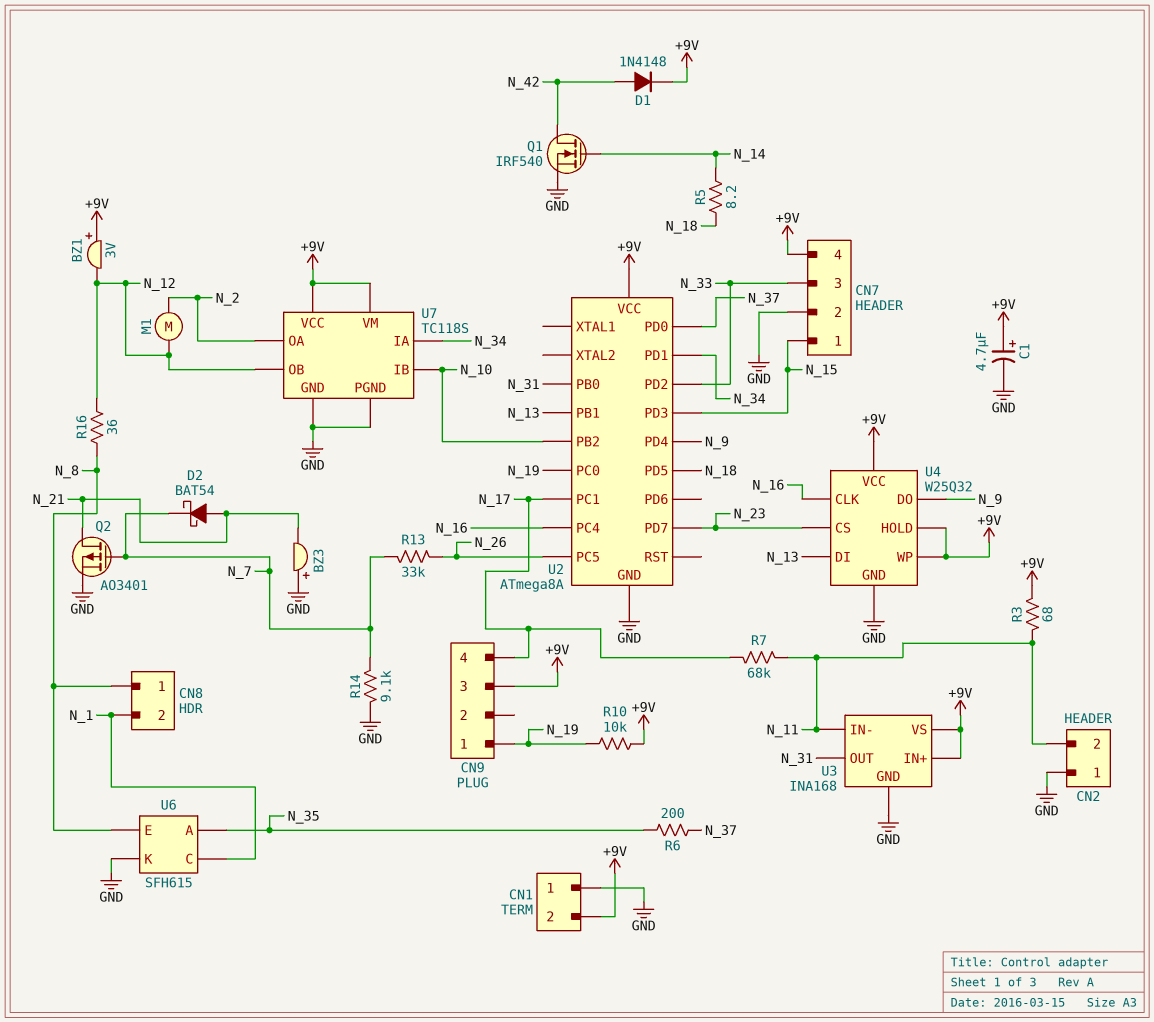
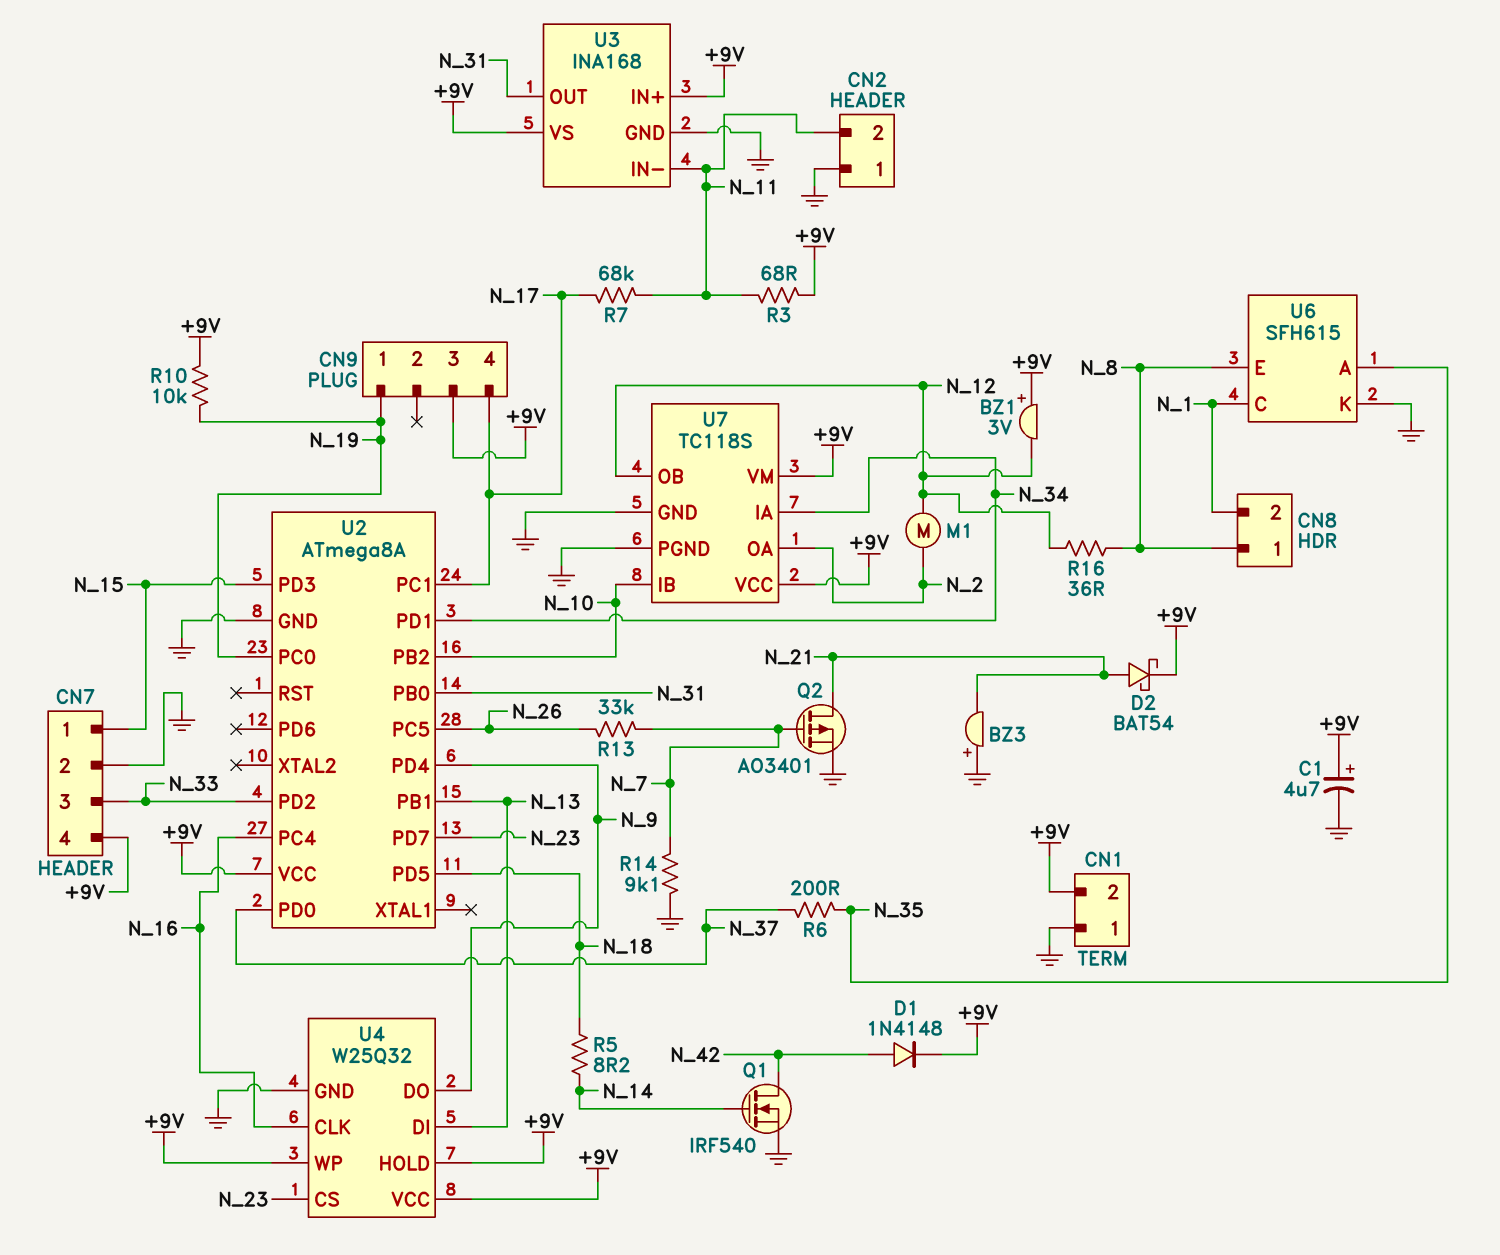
D2: schottky BAT54 (A N_21, K N_7) -> schottky BAT54 (A N_21, K +9V)

